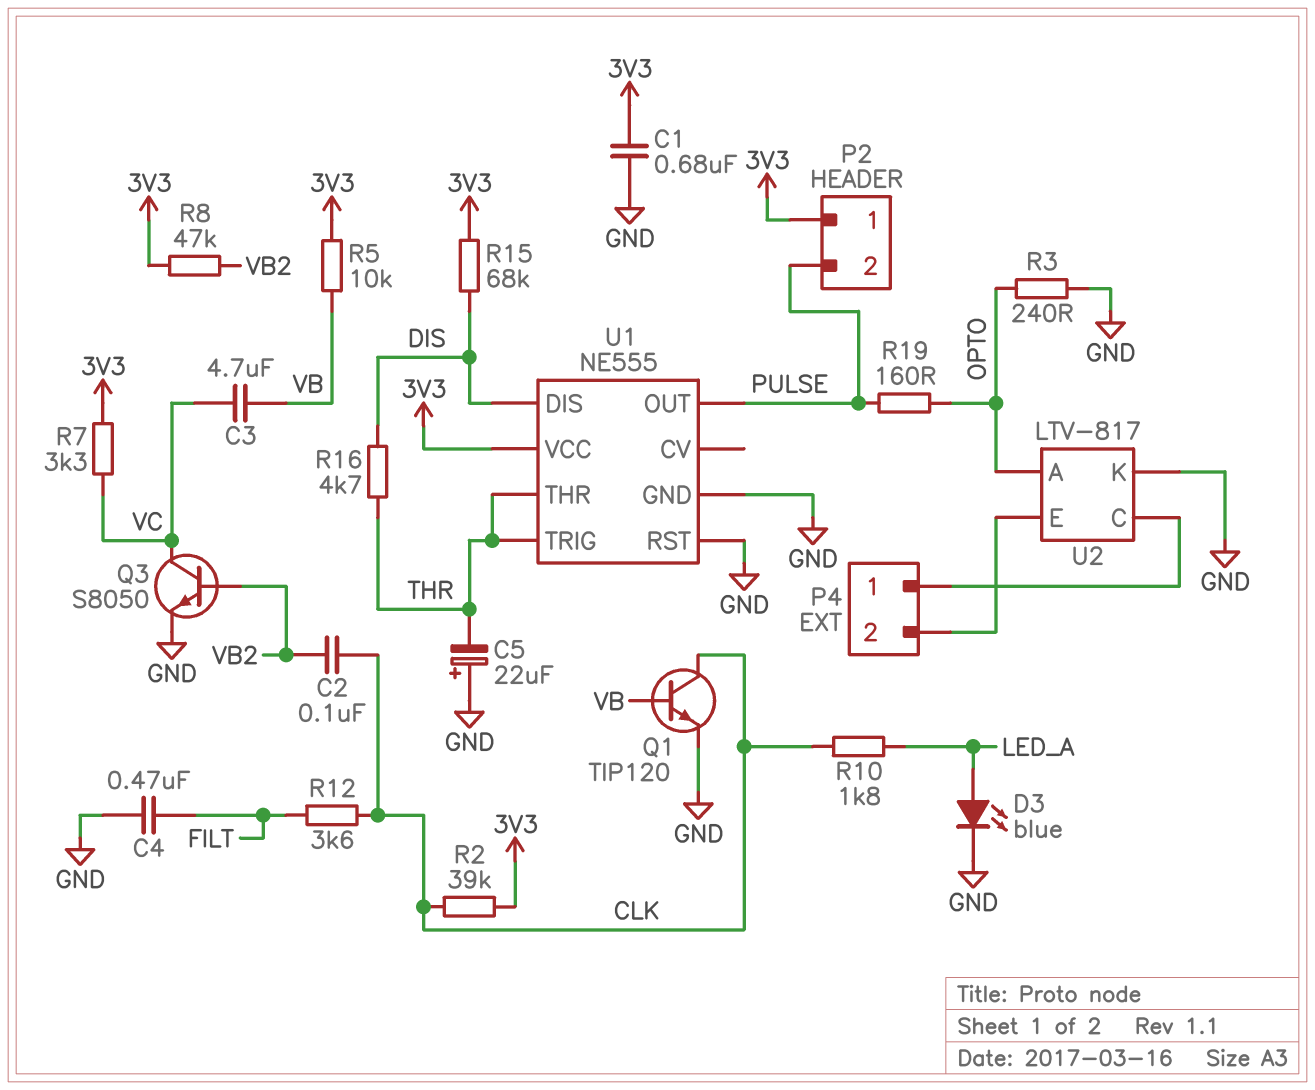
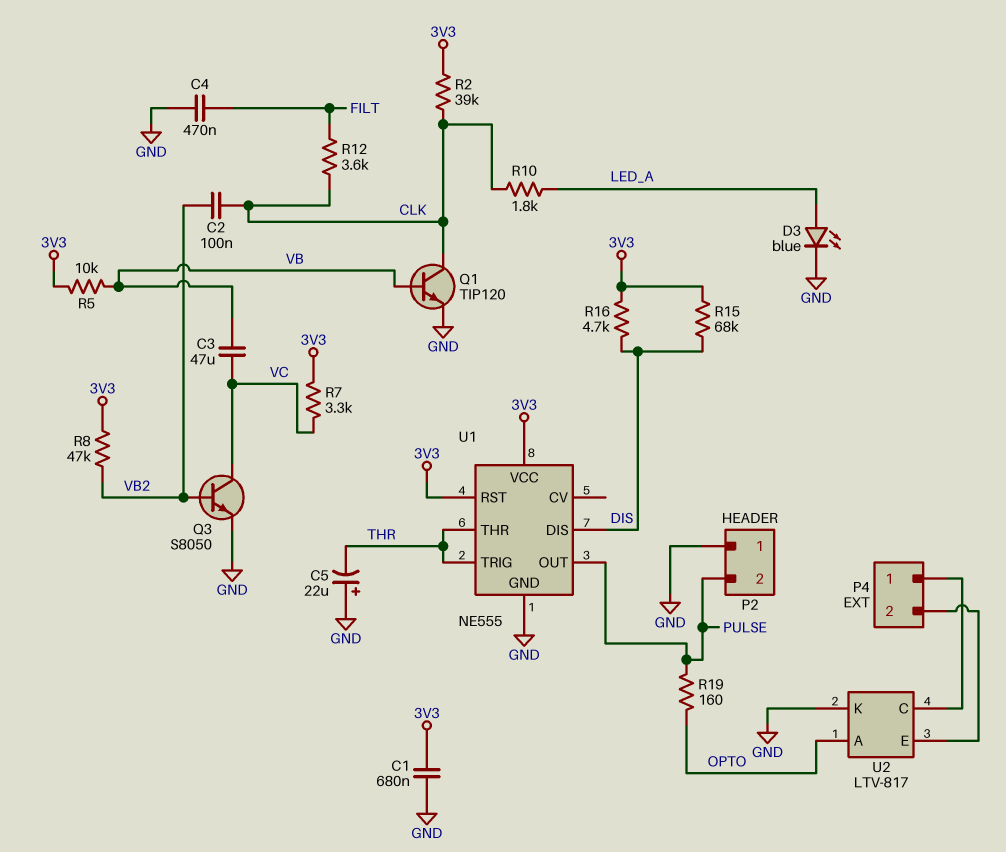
C3: 4.7uF (VB, VC) -> 47uF (VB, VC)
P2 pin 1: 3V3 -> GND
R3: 240 (GND, OPTO) -> none
R16: 4.7k (DIS, THR) -> 4.7k (3V3, DIS)
U1 pin RST: GND -> 3V3

